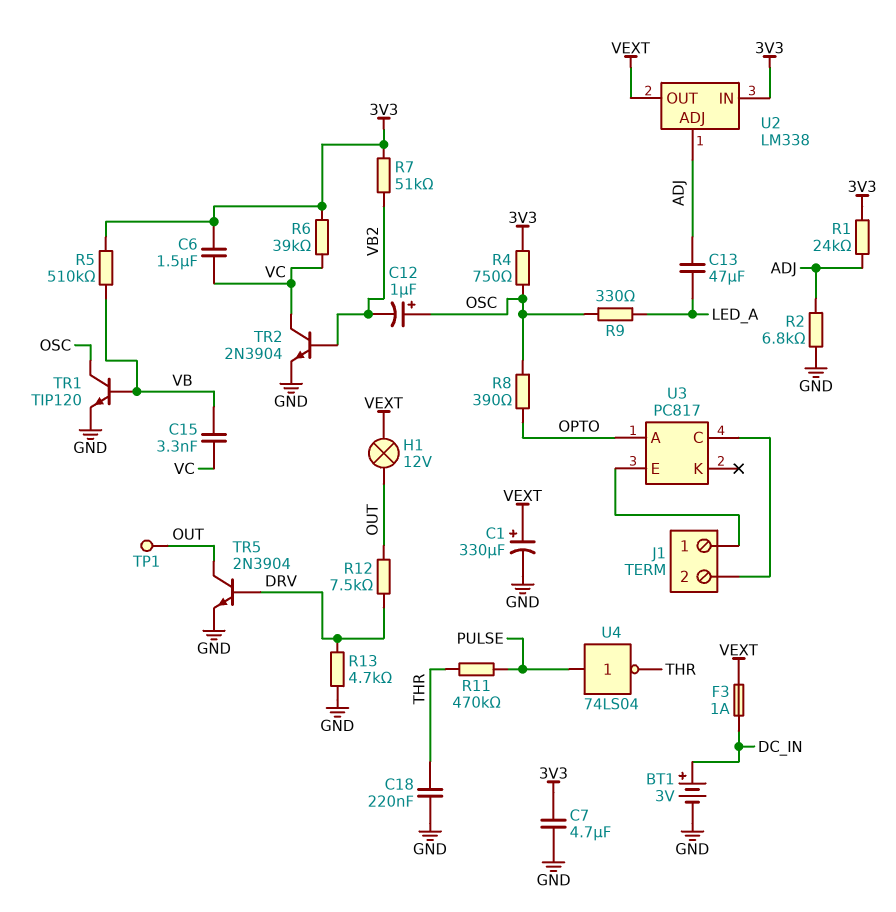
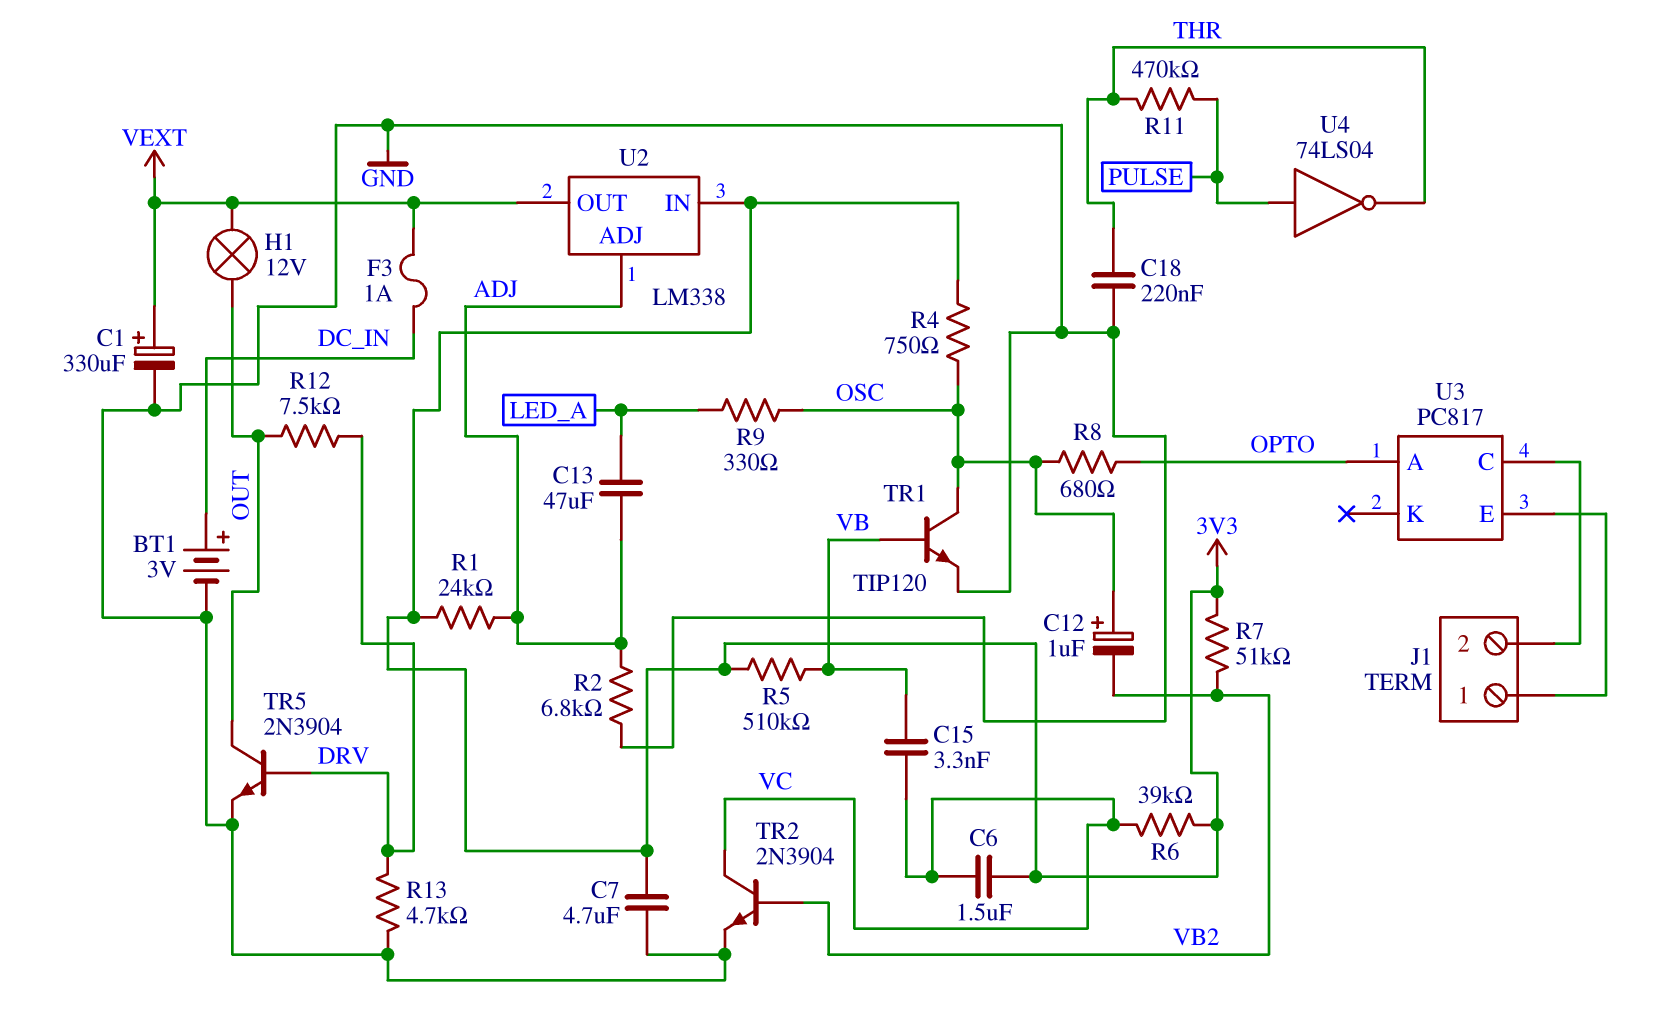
R8: 390 (OPTO, OSC) -> 680 (OPTO, OSC)
TP1: test point (OUT) -> none

